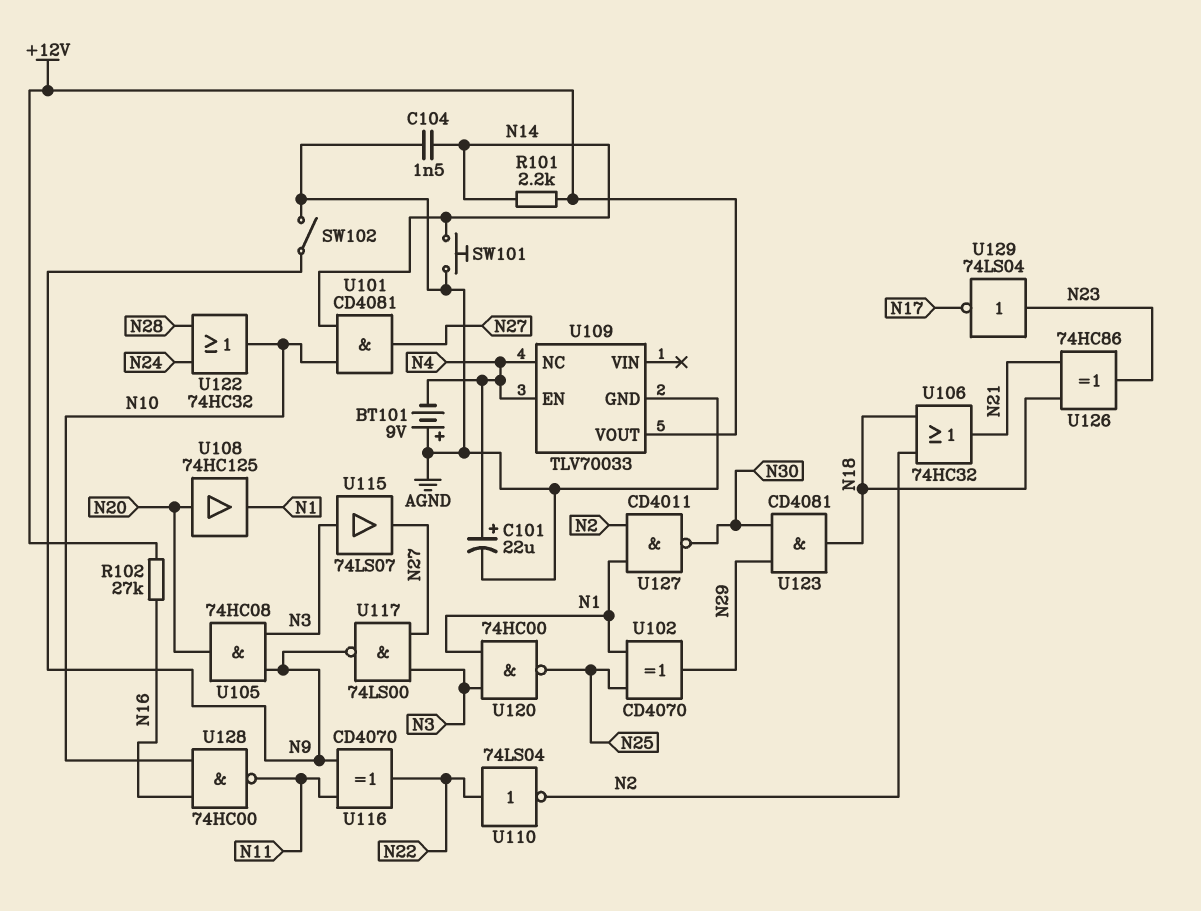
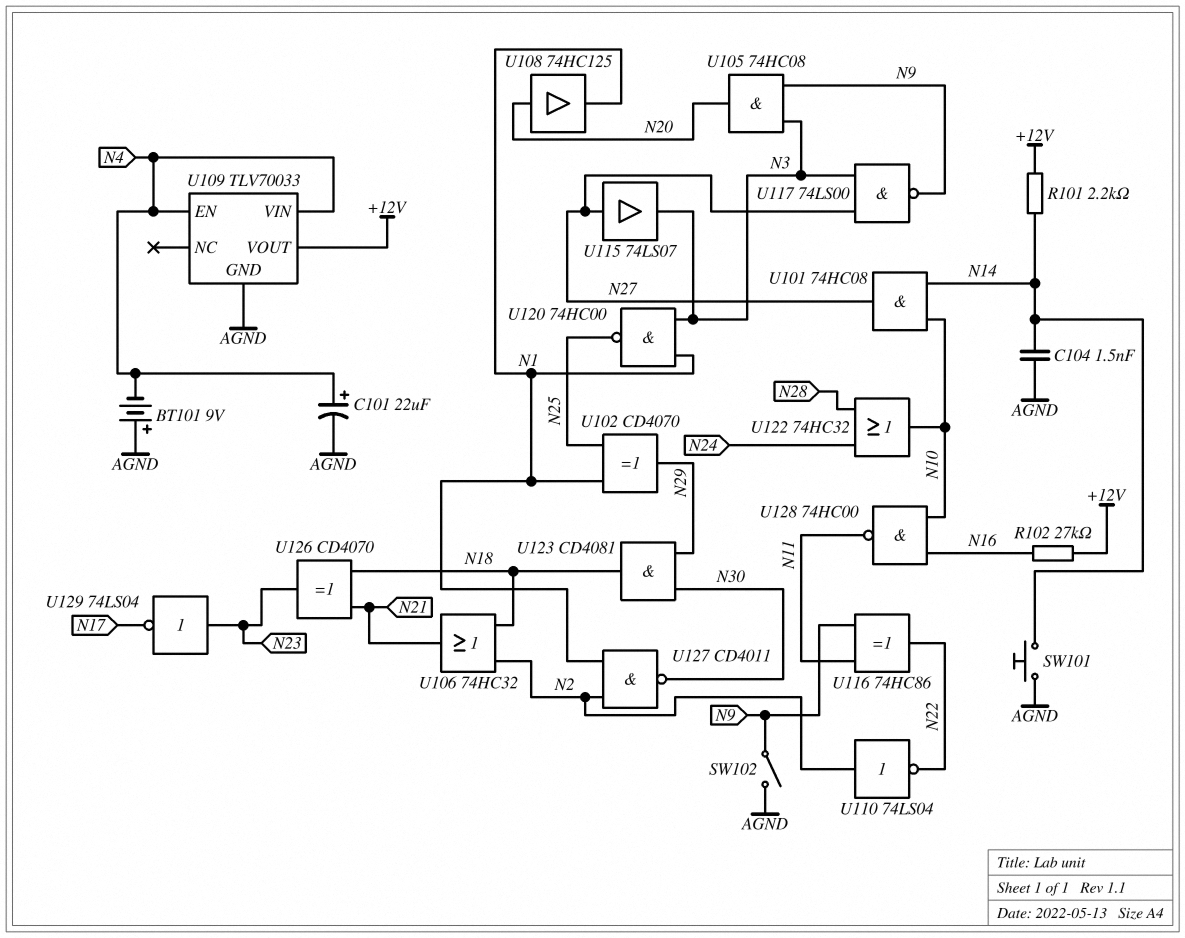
U101: AND CD4081 (in N10, in N14, out N27) -> AND 74HC08 (in N10, in N14, out N27)
U109 pin NC: N4 -> none
U109 pin VIN: none -> N4
U110: NOT 74LS04 (in N22, out N2) -> NOT 74LS04 (in N2, out N22)
U115: buffer 74LS07 (in N3, out N27) -> buffer 74LS07 (in N27, out N3)
U116: XOR CD4070 (in N9, in N11, out N22) -> XOR 74HC86 (in N9, in N11, out N22)
U126: XOR 74HC86 (in N18, in N21, out N23) -> XOR CD4070 (in N18, in N21, out N23)

